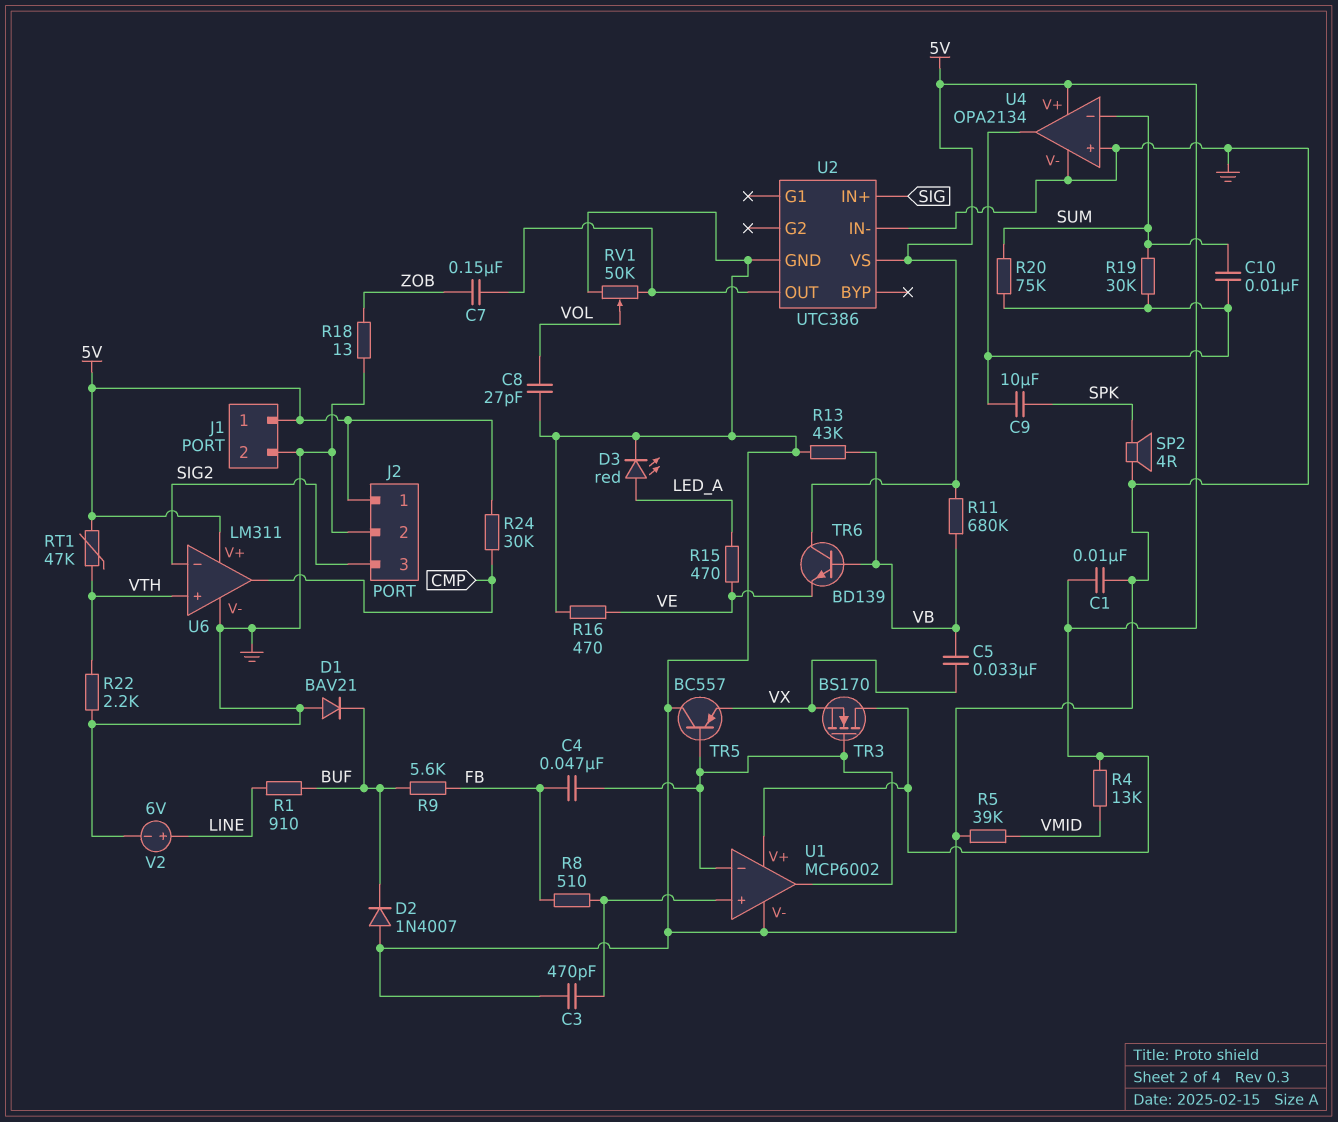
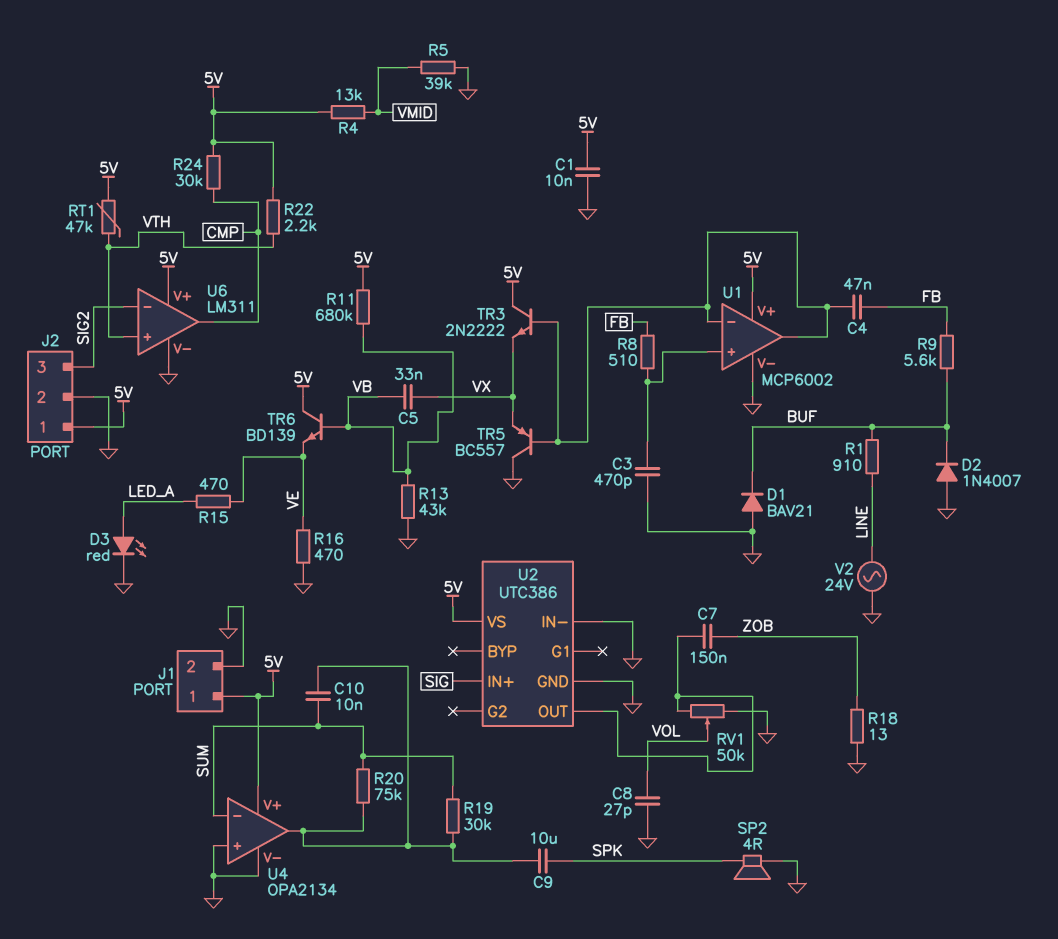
R22: 2.2k (GND, VTH) -> 2.2k (5V, VTH)
TR3: NMOS BS170 (G U1/in-, D 5V, S VX) -> NPN 2N2222 (B U1/in-, C 5V, E VX)
V2: 6V (plus LINE, minus GND) -> AC 24V (GND, LINE)

